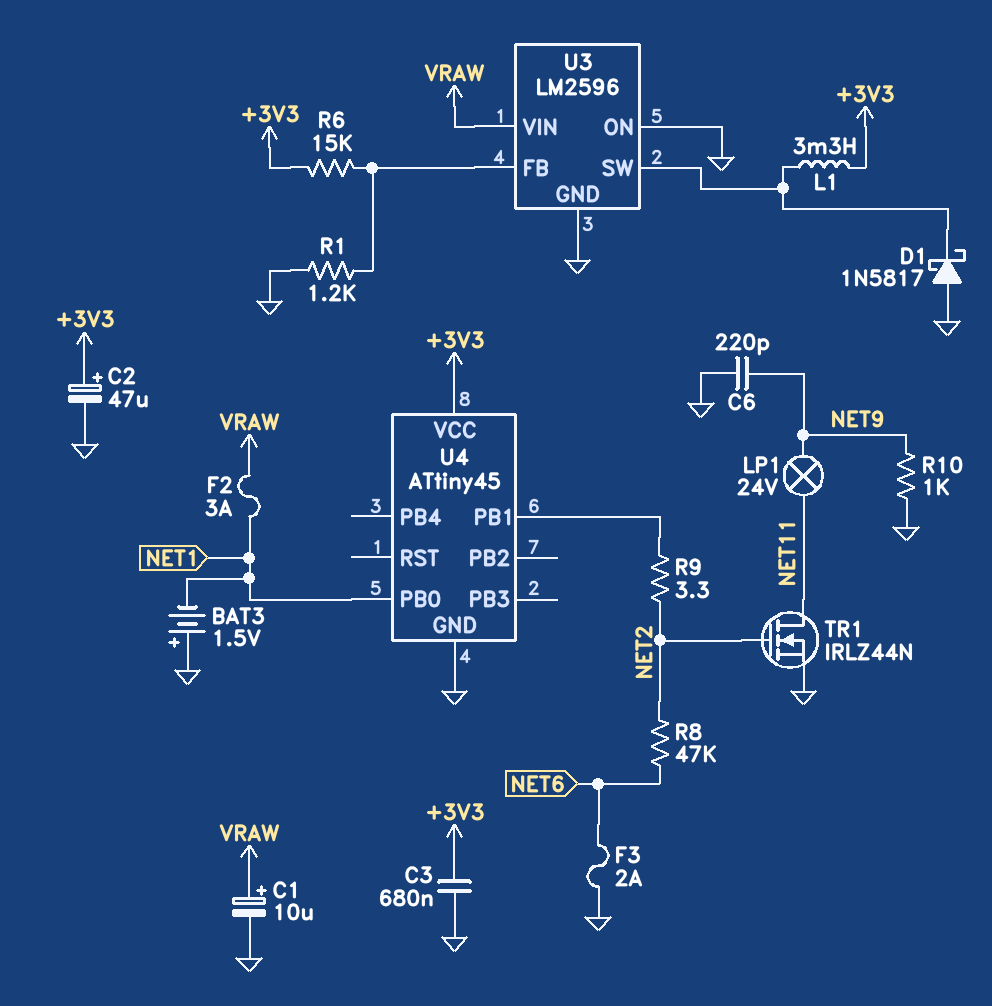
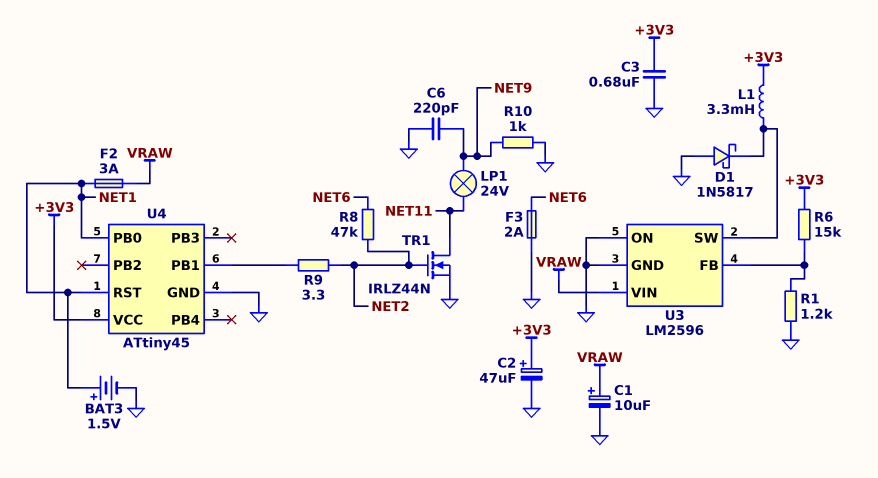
BAT3: 1.5V (plus GND, minus NET1) -> 1.5V (plus NET1, minus GND)
U4 pin RST: none -> NET1

